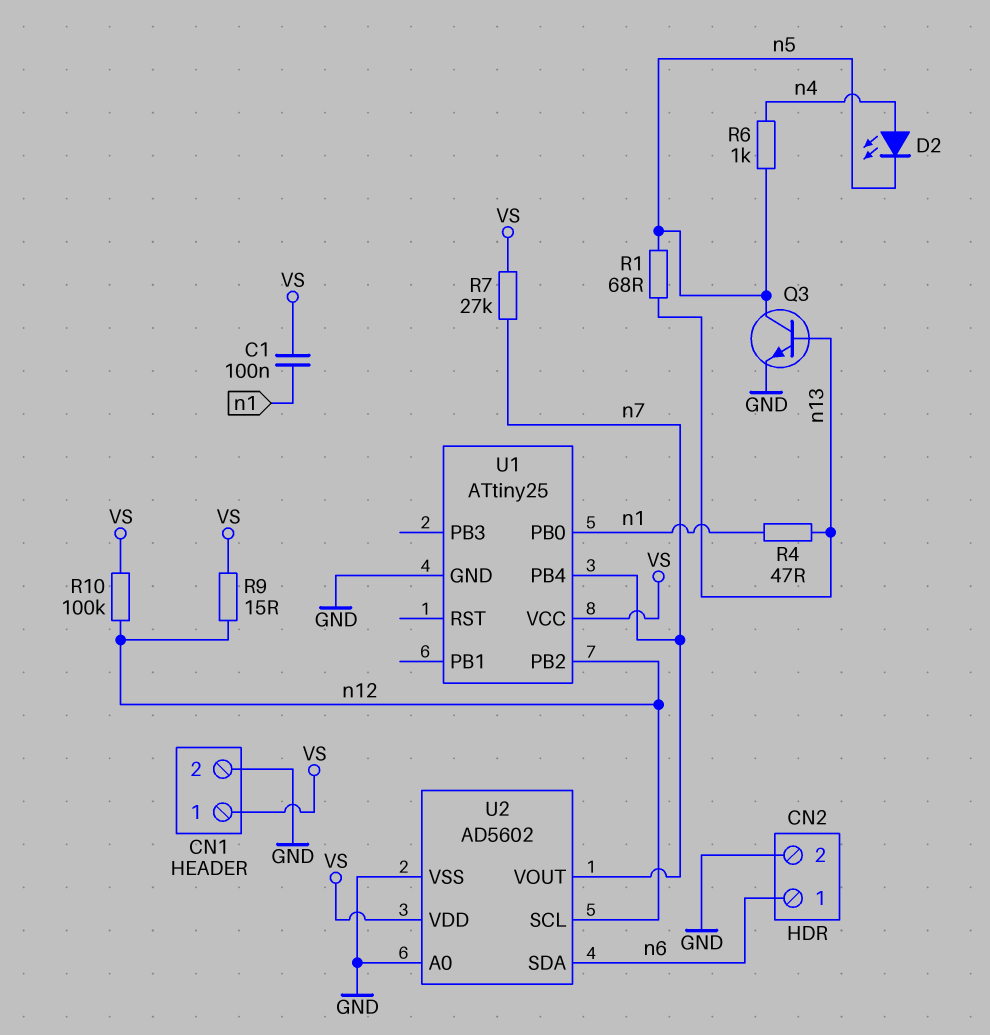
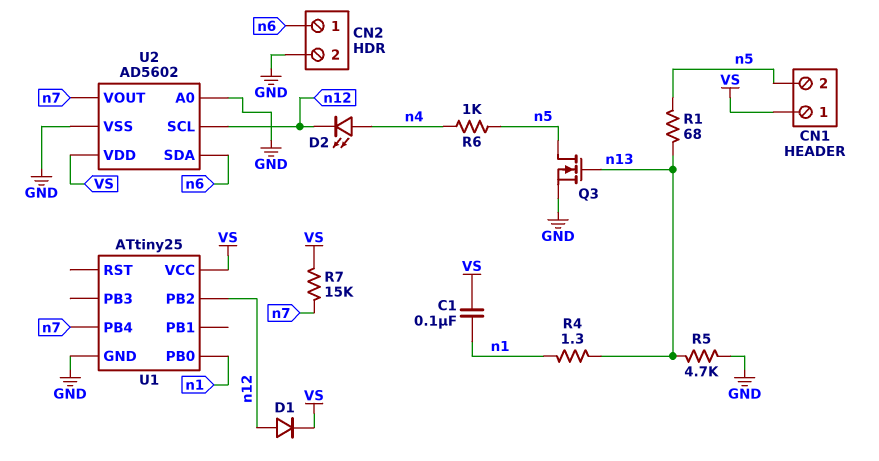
CN1 pin 2: GND -> n5
D1: none -> diode (A n12, K VS)
D2: LED (A n4, K n5) -> LED (A n4, K n12)
Q3: NPN (B n13, C n5, E GND) -> NMOS (G n13, D n5, S GND)
R4: 47 (n1, n13) -> 1.3 (n1, n13)
R5: none -> 4.7k (GND, n13)
R7: 27k (VS, n7) -> 15k (VS, n7)
R9: 15 (VS, n12) -> none
R10: 100k (VS, n12) -> none

